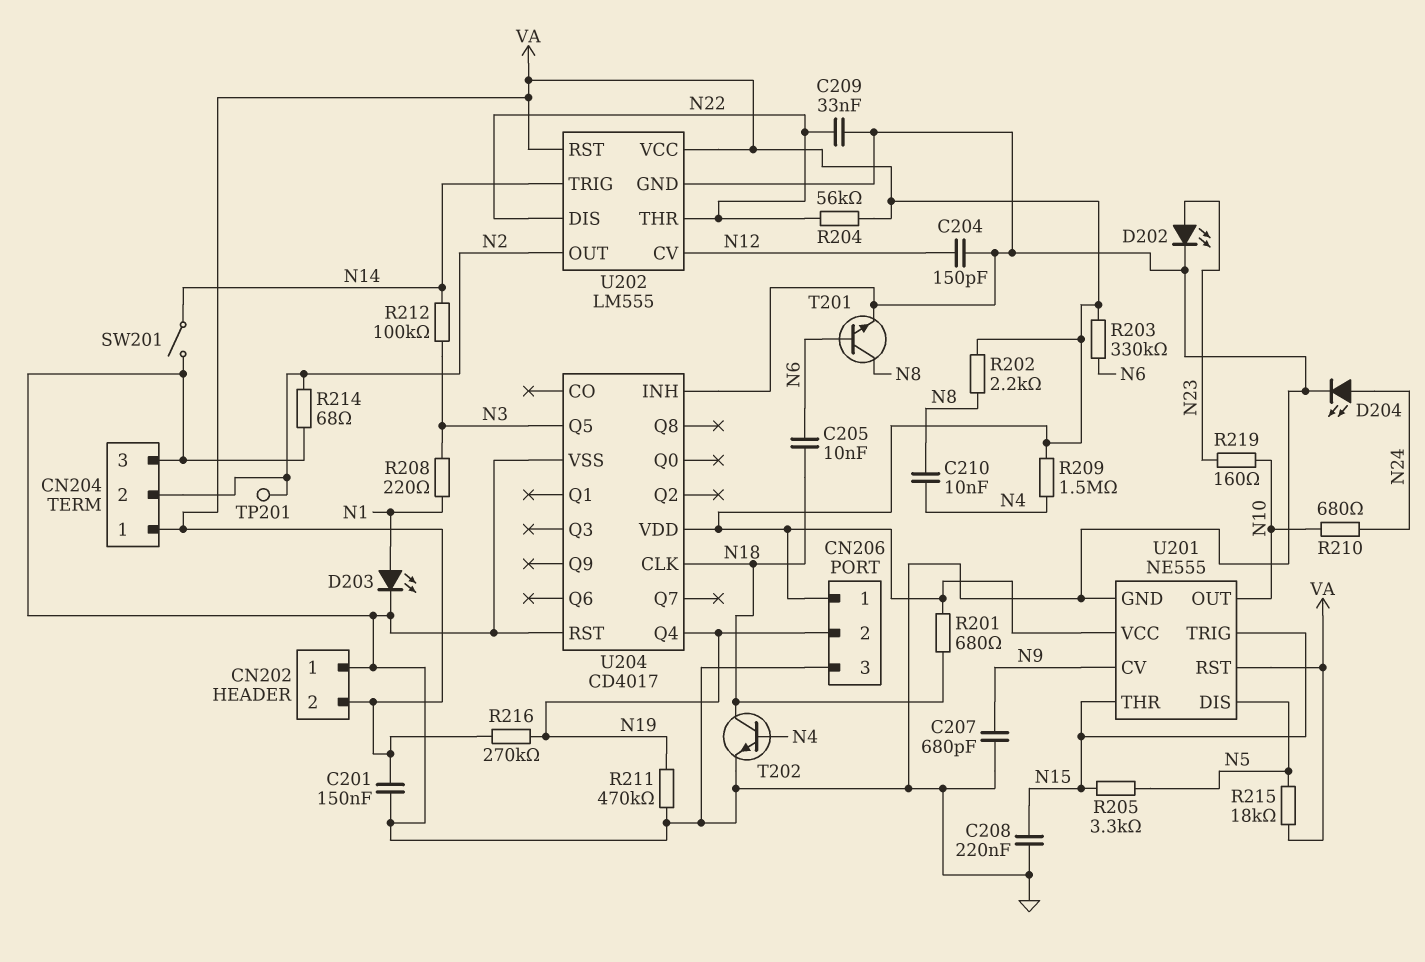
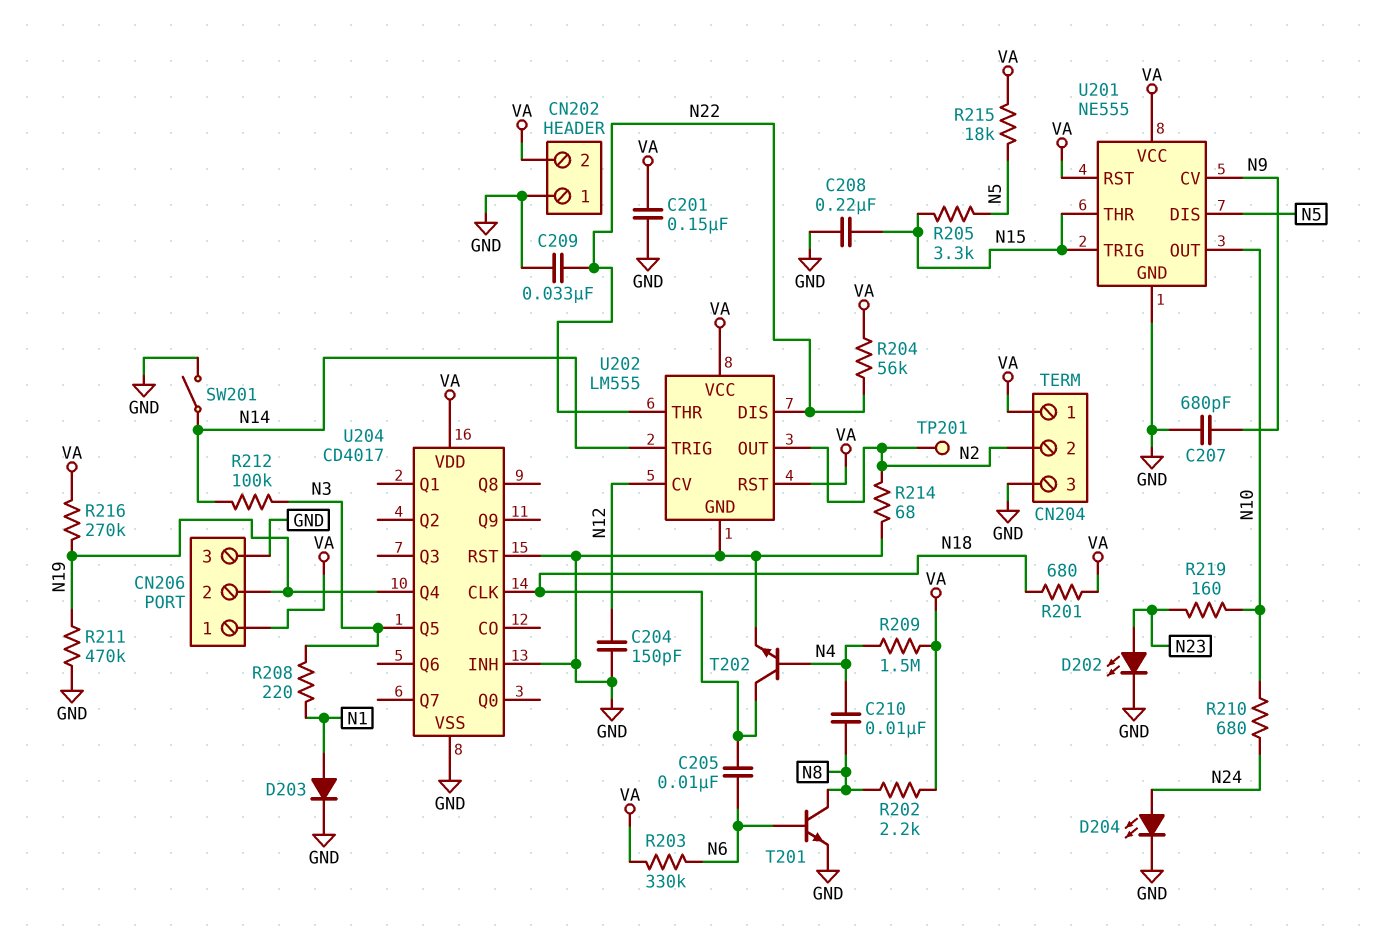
D203: LED (A N1, K GND) -> diode (A N1, K GND)

